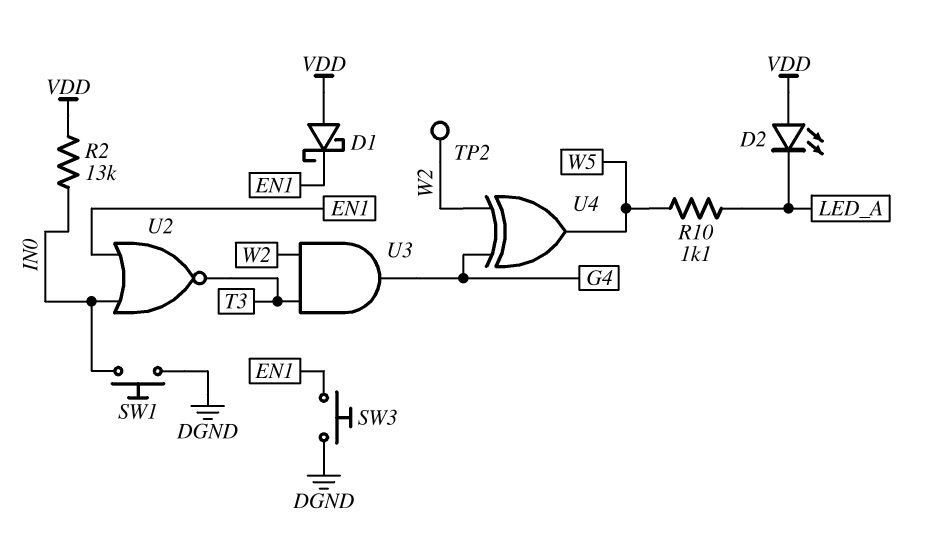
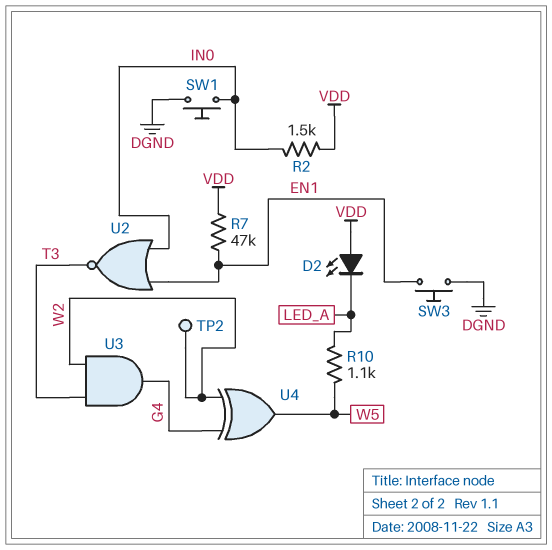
D1: schottky (A VDD, K EN1) -> none
R2: 13k (IN0, VDD) -> 1.5k (IN0, VDD)
R7: none -> 47k (EN1, VDD)

